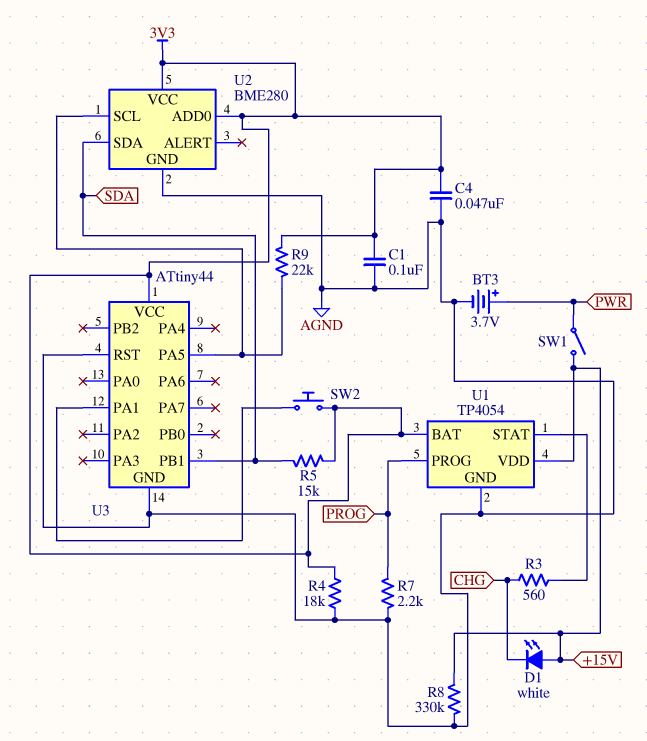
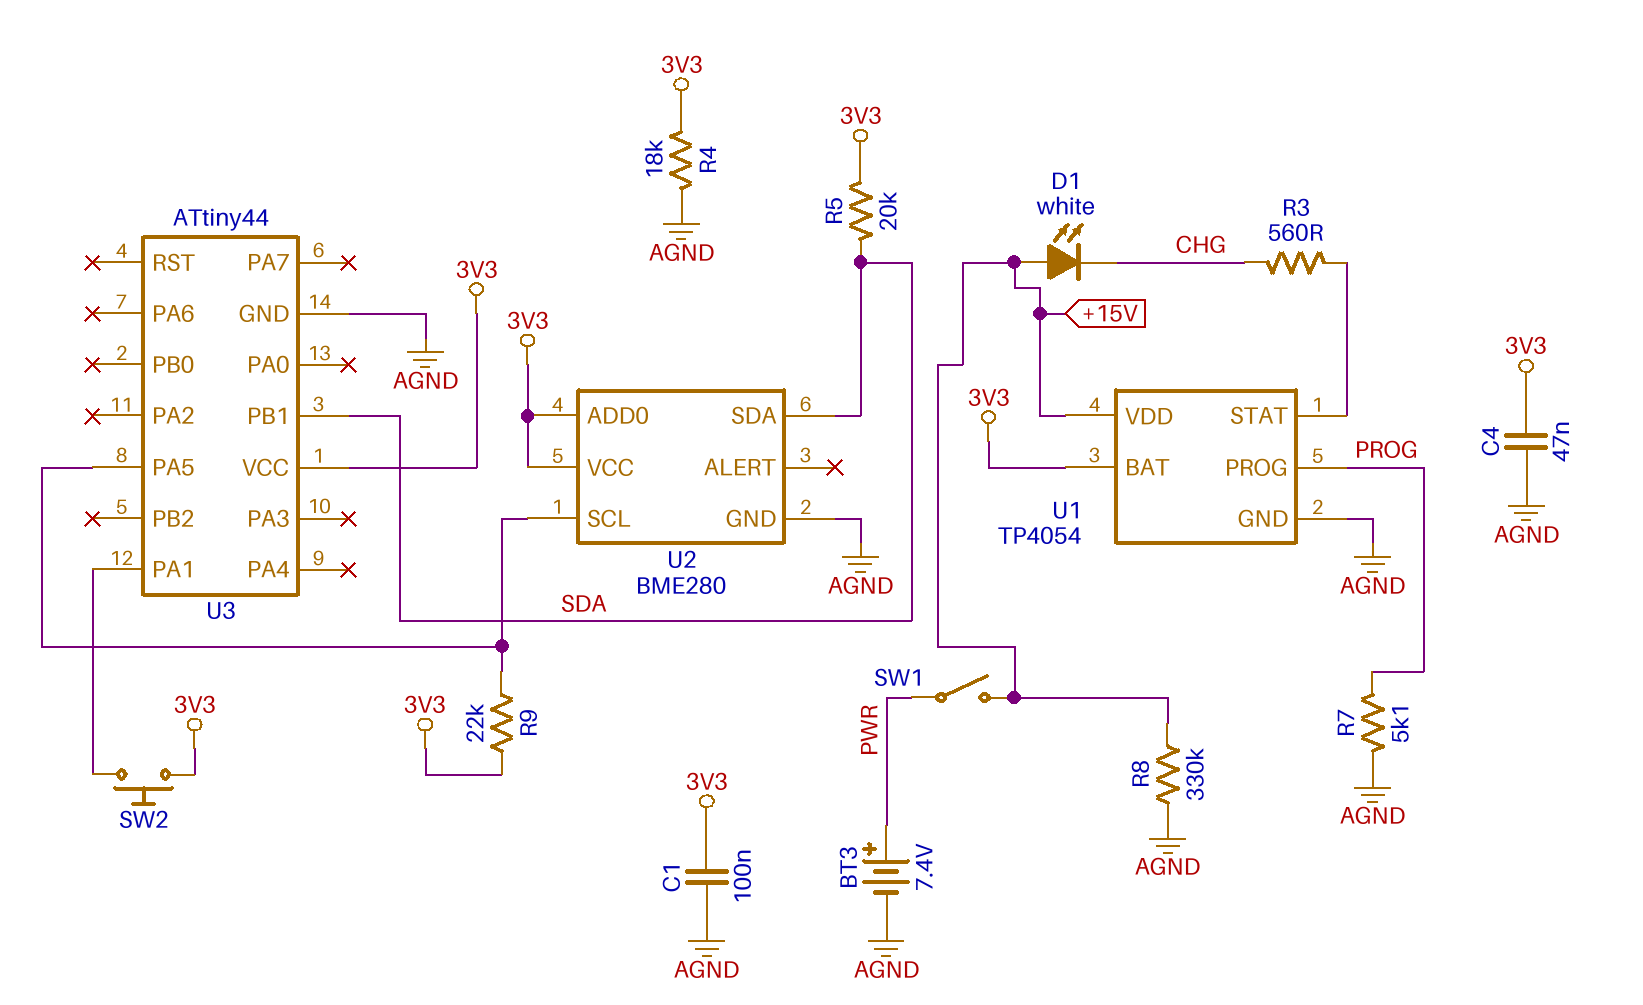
BT3: 3.7V (plus PWR, minus AGND) -> 7.4V (plus PWR, minus AGND)
R5: 15k (3V3, SDA) -> 20k (3V3, SDA)
R7: 2.2k (AGND, PROG) -> 5.1k (AGND, PROG)
U3 pin RST: AGND -> none

